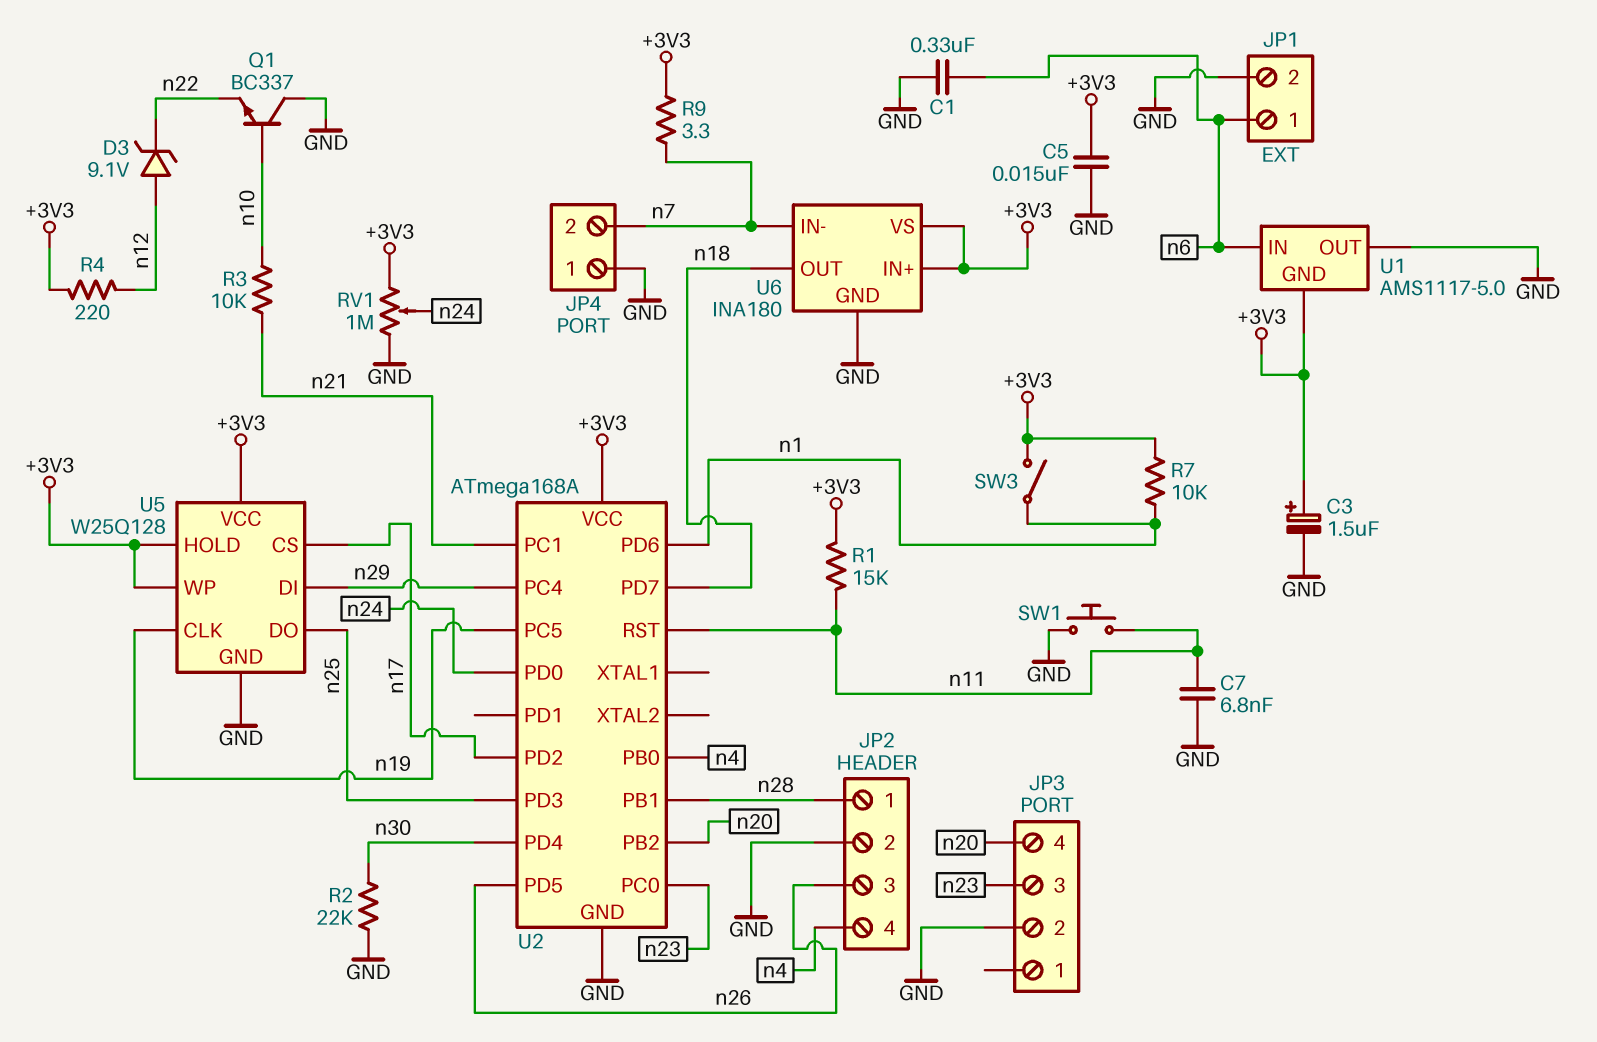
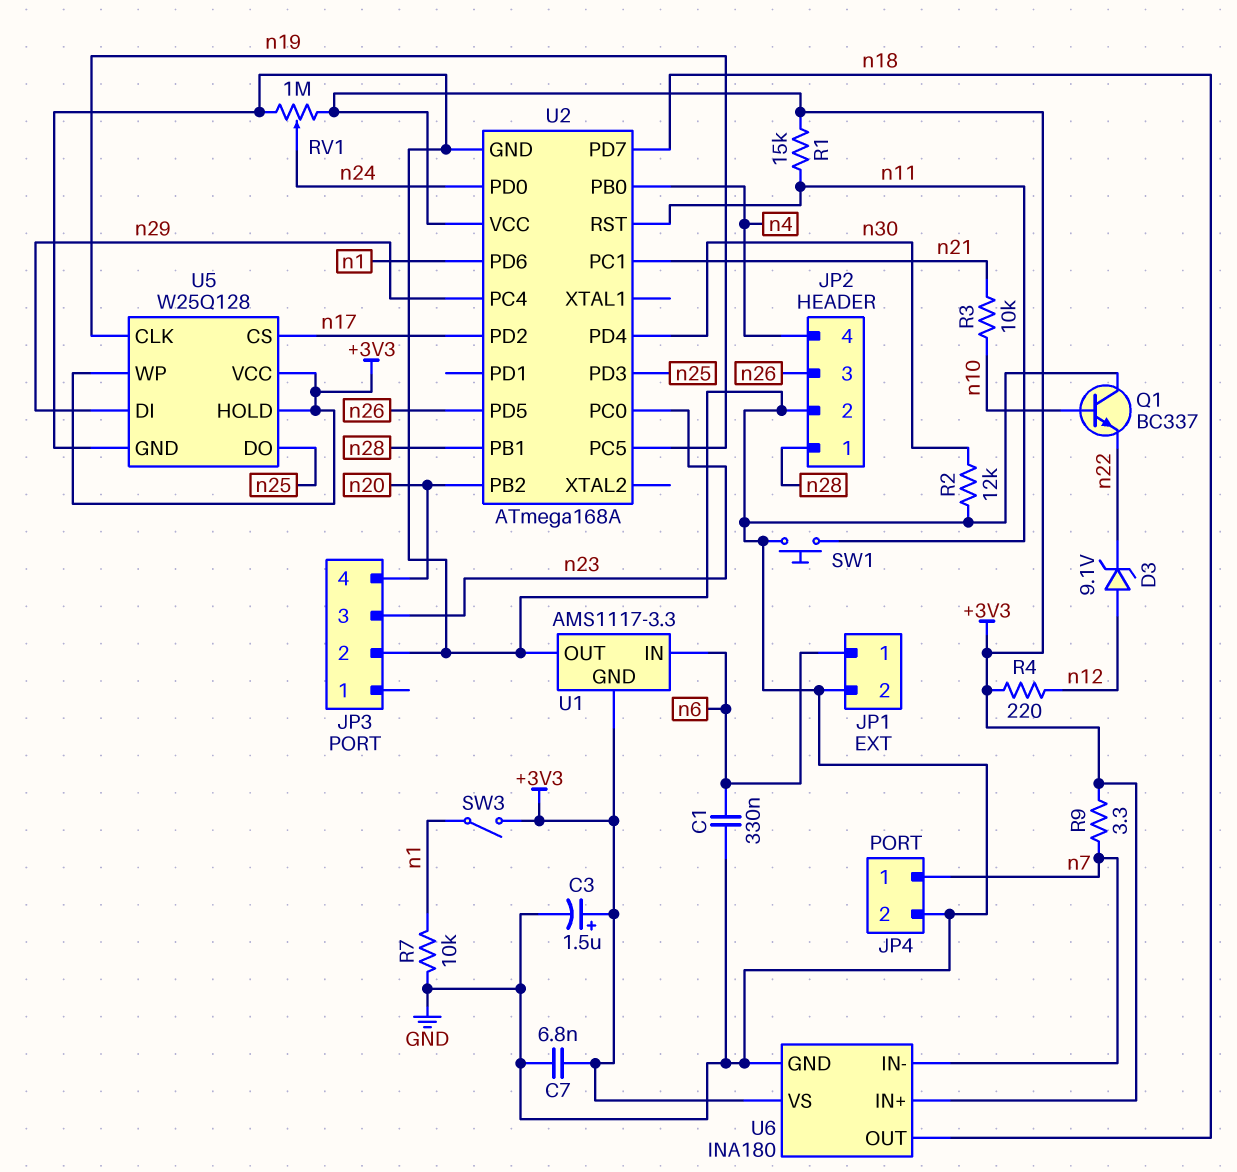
C5: 15nF (+3V3, GND) -> none
C7: 6.8nF (GND, n11) -> 6.8nF (+3V3, GND)
JP4 pin 1: GND -> n7
JP4 pin 2: n7 -> GND
R2: 22k (GND, n30) -> 12k (GND, n30)
R7: 10k (+3V3, n1) -> 10k (GND, n1)
U1: AMS1117-5.0 -> AMS1117-3.3

